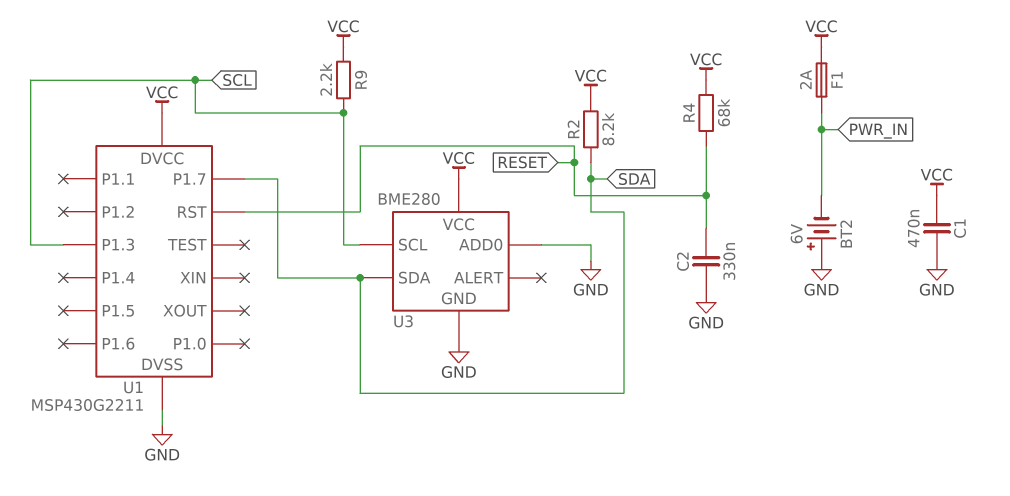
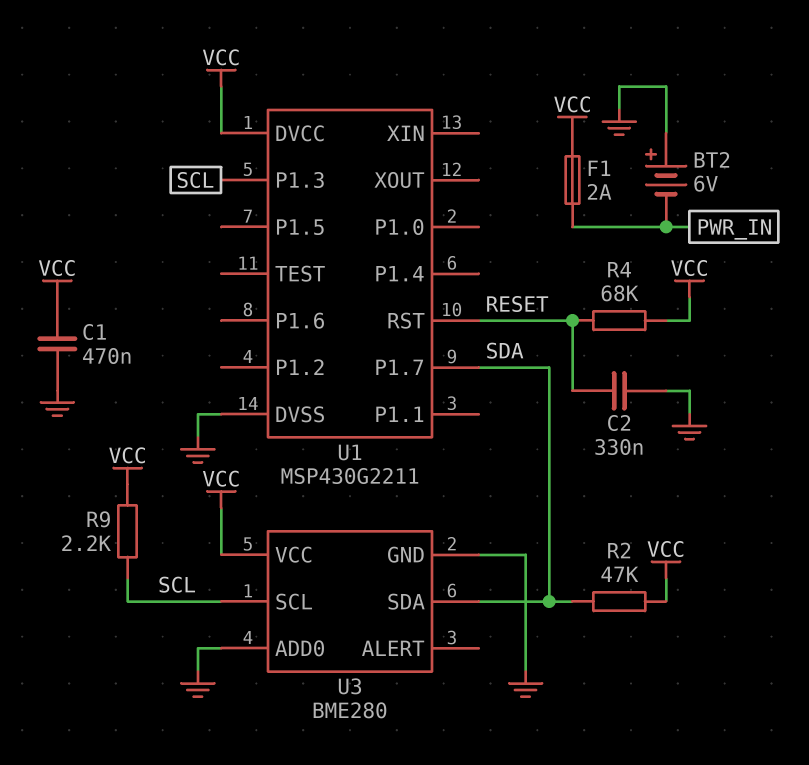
R2: 8.2k (SDA, VCC) -> 47k (SDA, VCC)

